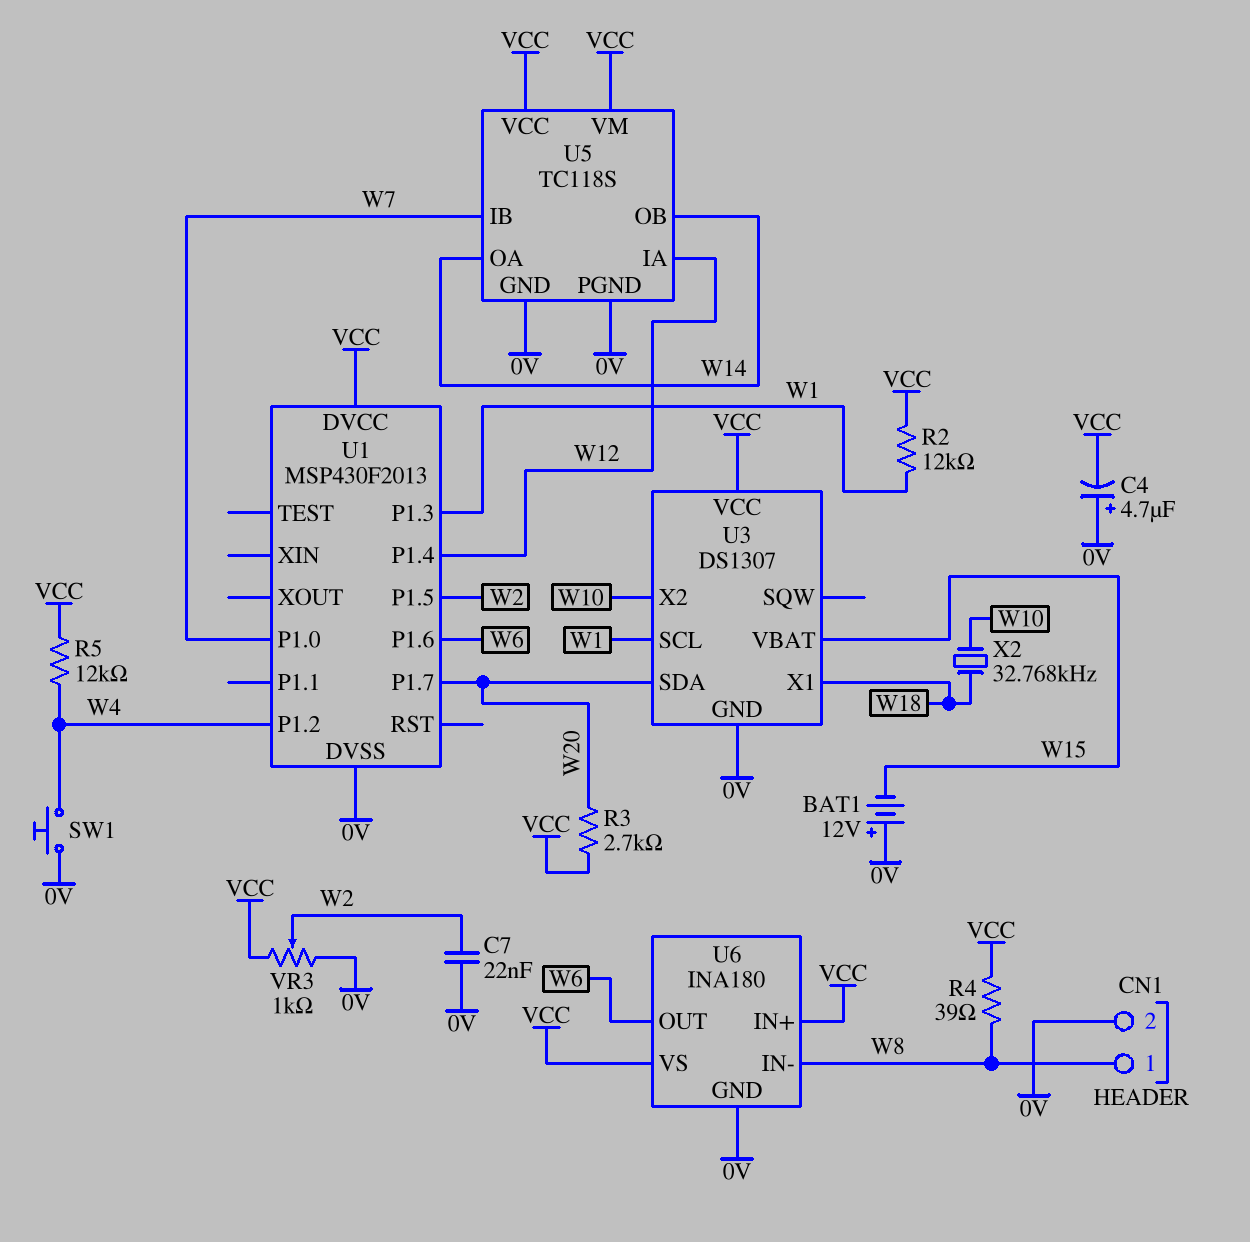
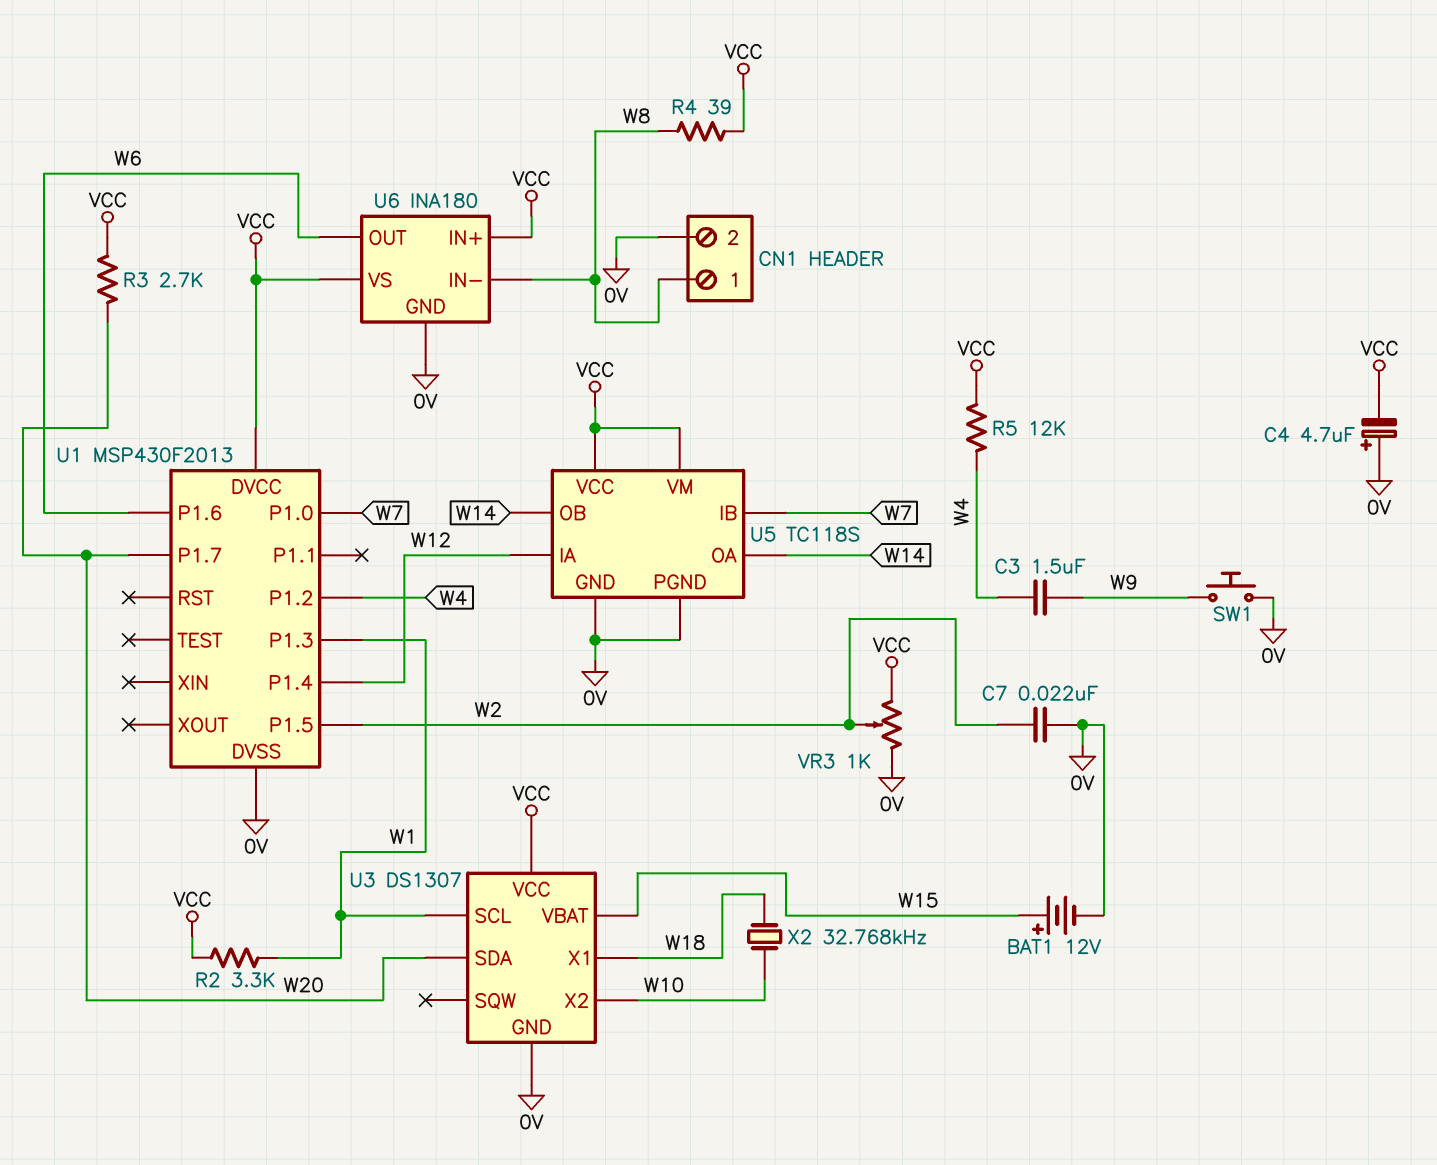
BAT1: 12V (plus 0V, minus W15) -> 12V (plus W15, minus 0V)
C3: none -> 1.5uF (W4, W9)
R2: 12k (VCC, W1) -> 3.3k (VCC, W1)
SW1: button (0V, W4) -> button (0V, W9)

